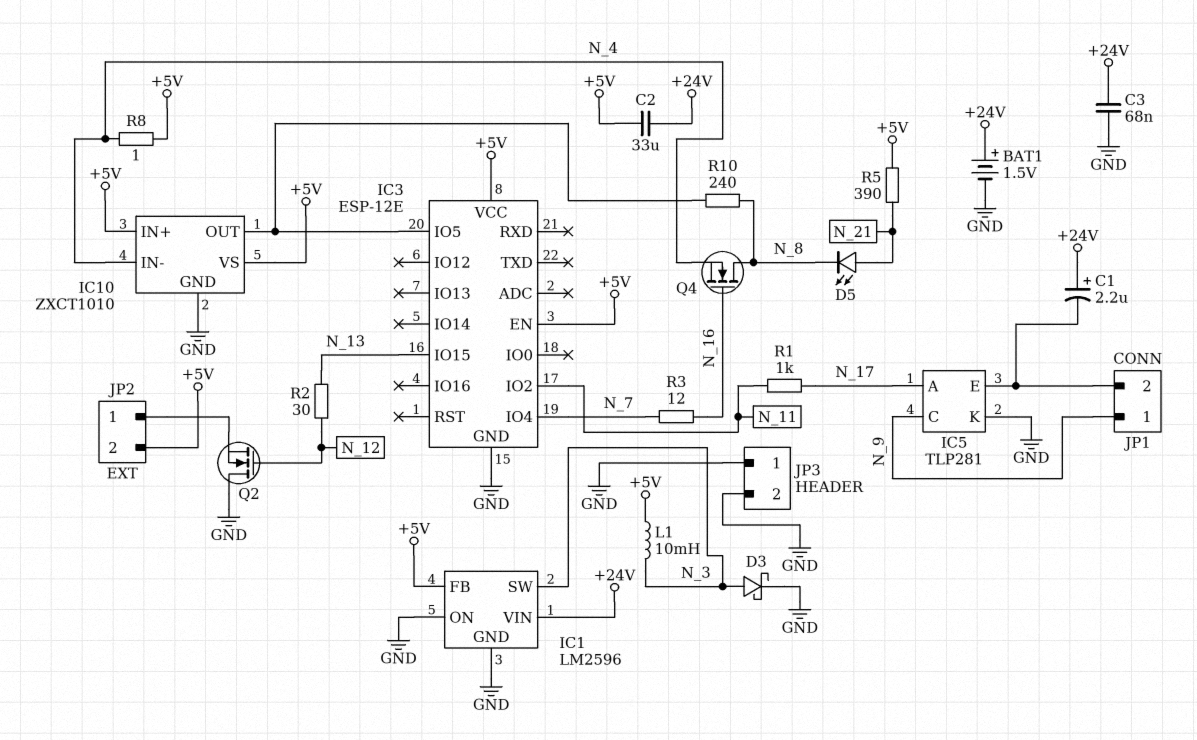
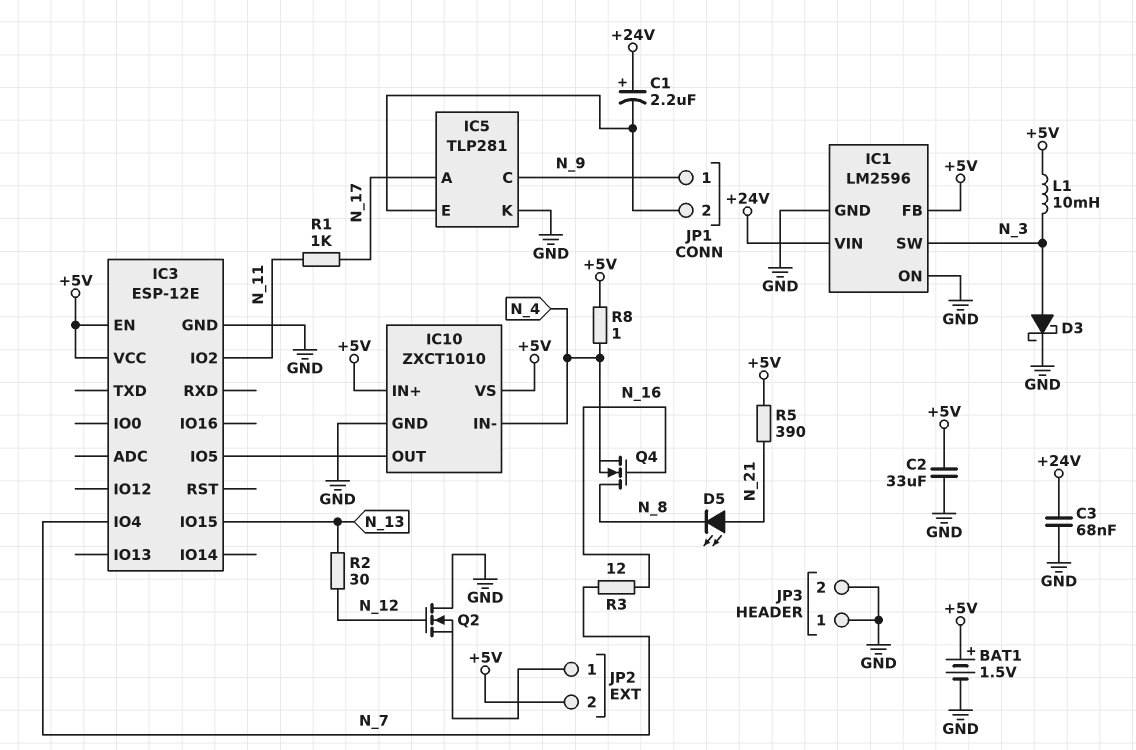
BAT1: 1.5V (plus +24V, minus GND) -> 1.5V (plus +5V, minus GND)
C2: 33uF (+5V, +24V) -> 33uF (+5V, GND)
R10: 240 (IC3/IO5, N_8) -> none

